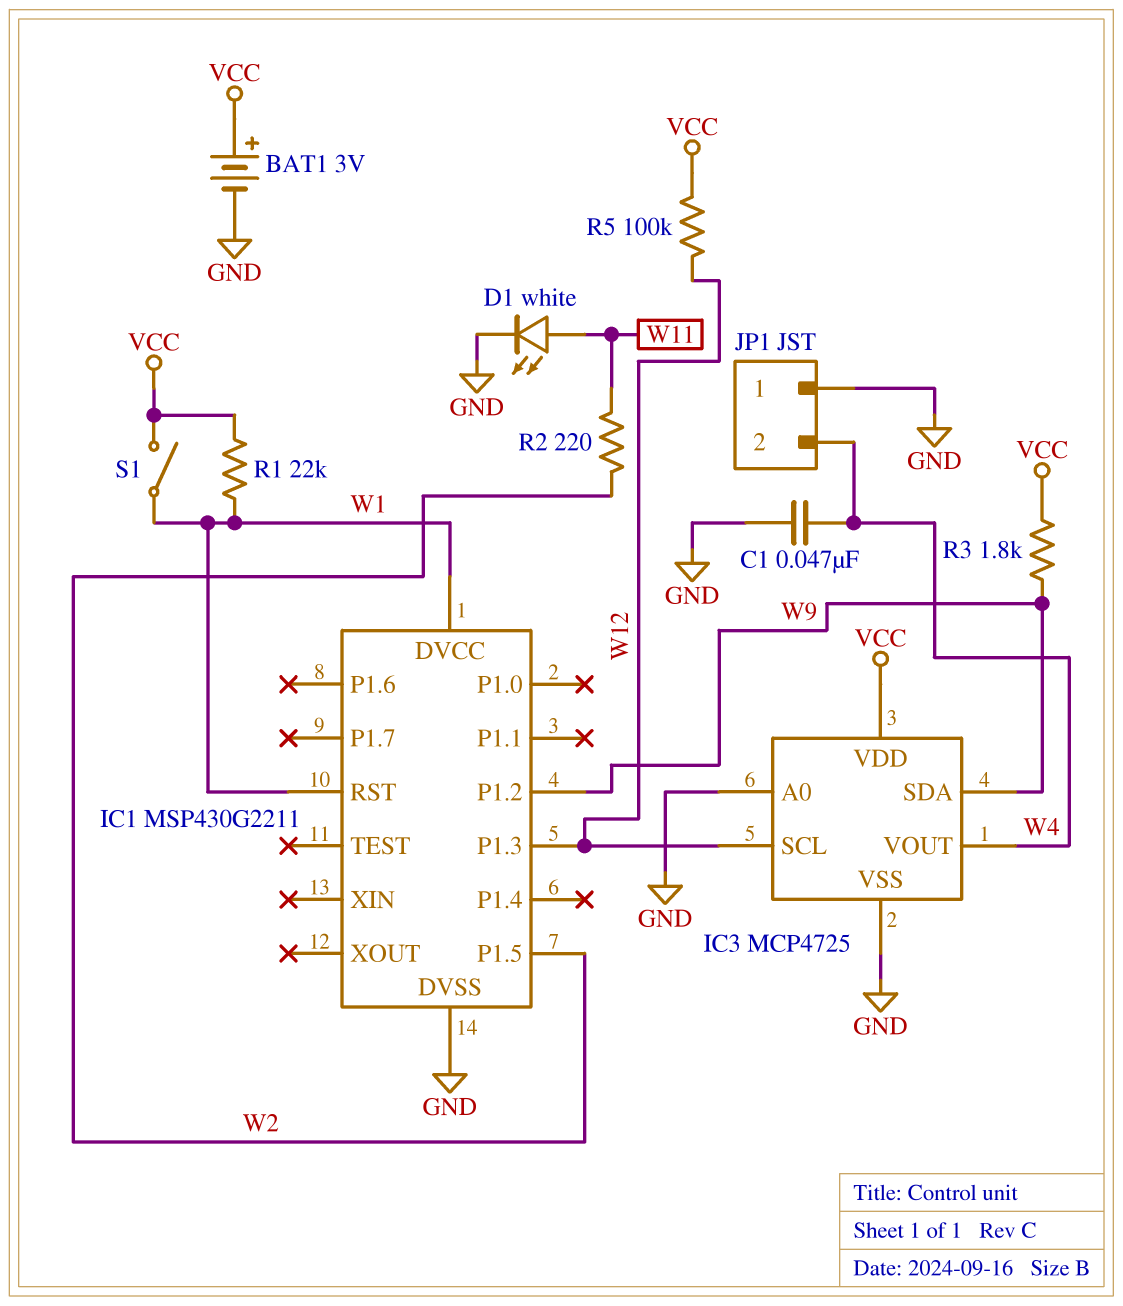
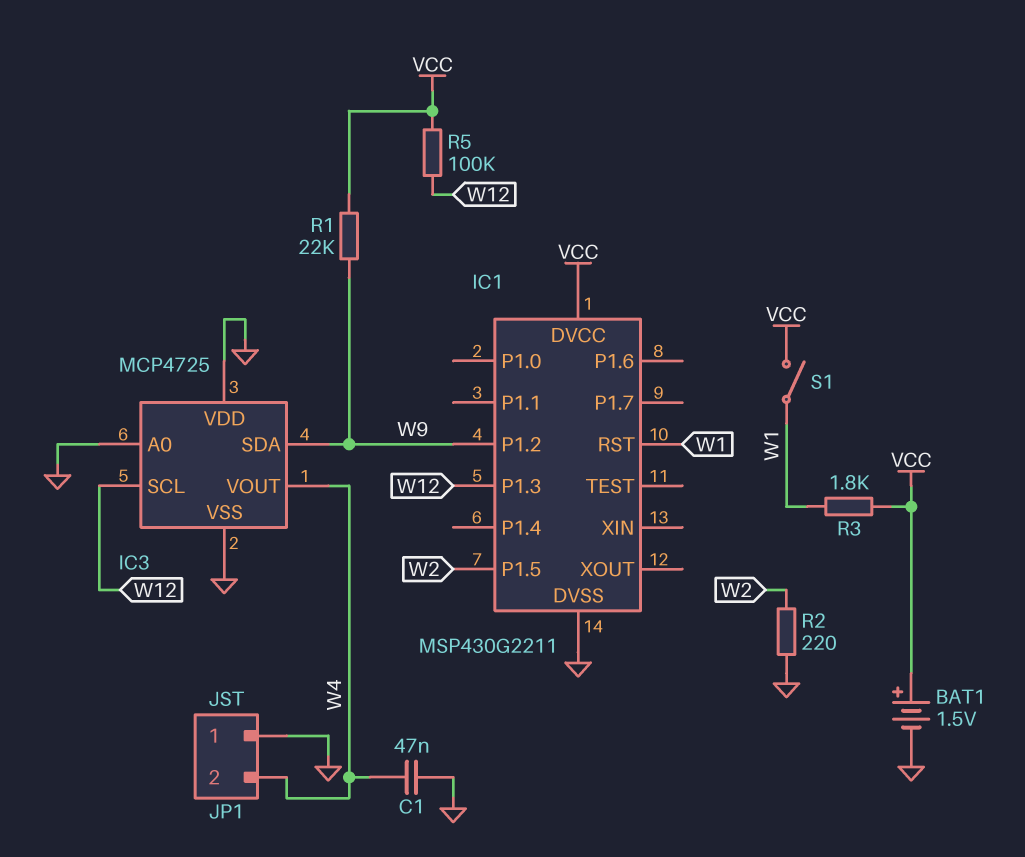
BAT1: 3V (plus VCC, minus GND) -> 1.5V (plus VCC, minus GND)
D1: LED white (A W11, K GND) -> none
IC1 pin DVCC: W1 -> VCC
IC3 pin VDD: VCC -> GND
R1: 22k (VCC, W1) -> 22k (VCC, W9)
R2: 220 (W2, W11) -> 220 (GND, W2)
R3: 1.8k (VCC, W9) -> 1.8k (VCC, W1)

